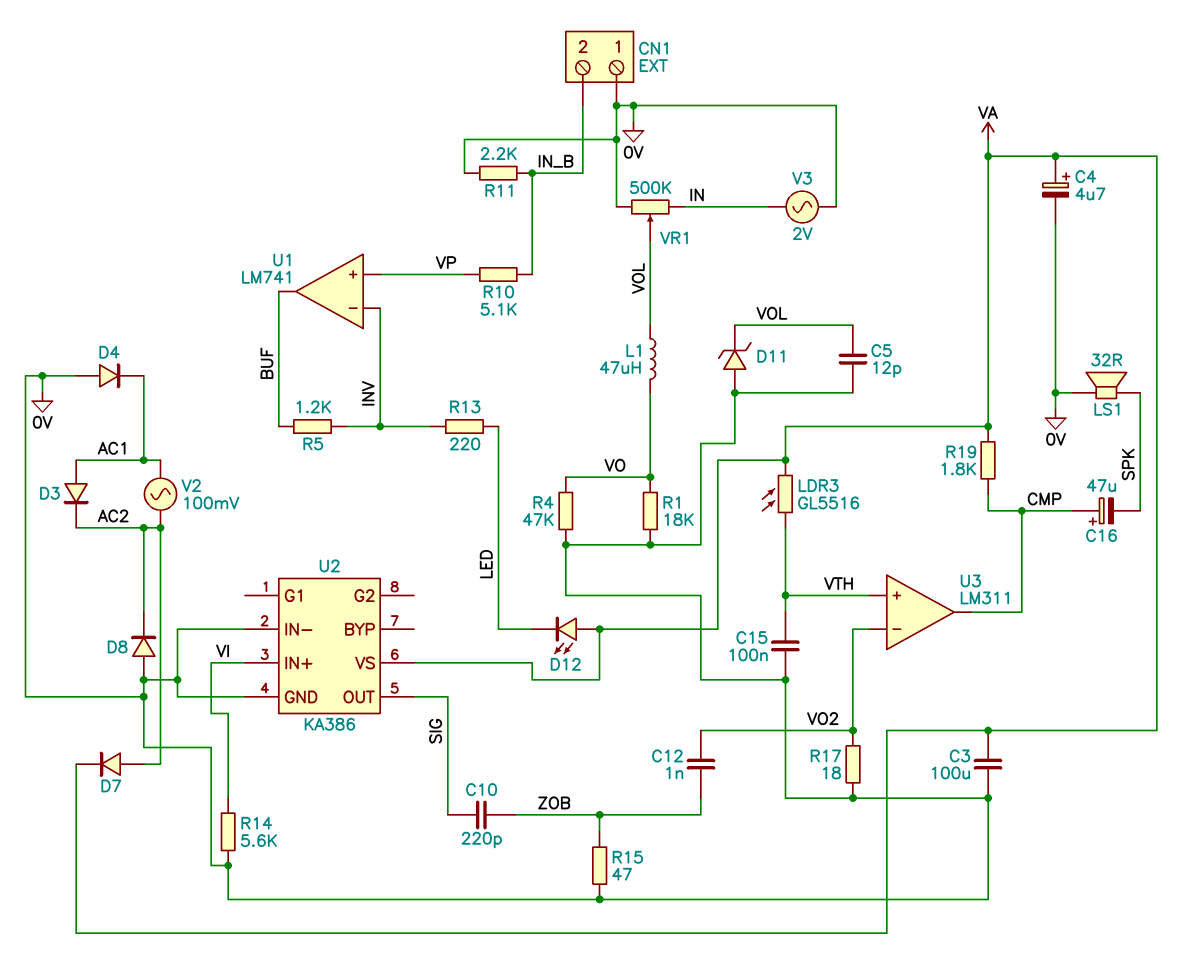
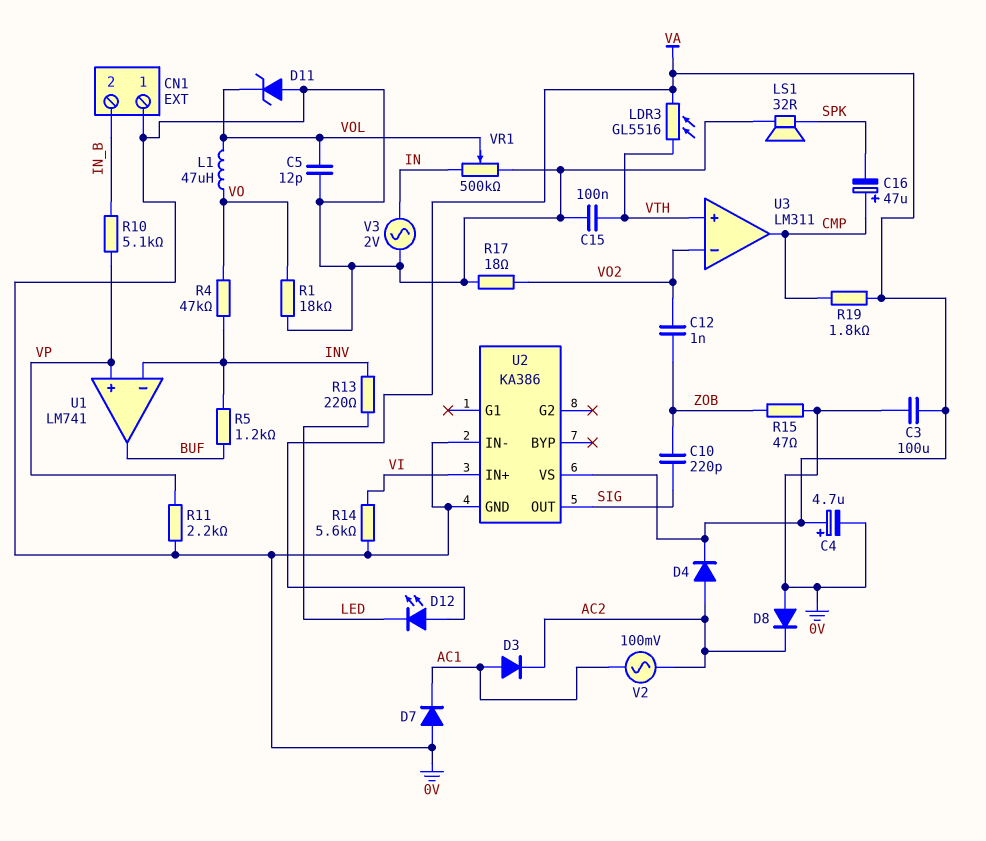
D4: diode (A 0V, K AC1) -> diode (A AC2, K VA)
D7: diode (A AC2, K VA) -> diode (A 0V, K AC1)
R4: 47k (0V, VO) -> 47k (INV, VO)
R11: 2.2k (0V, IN_B) -> 2.2k (0V, VP)

